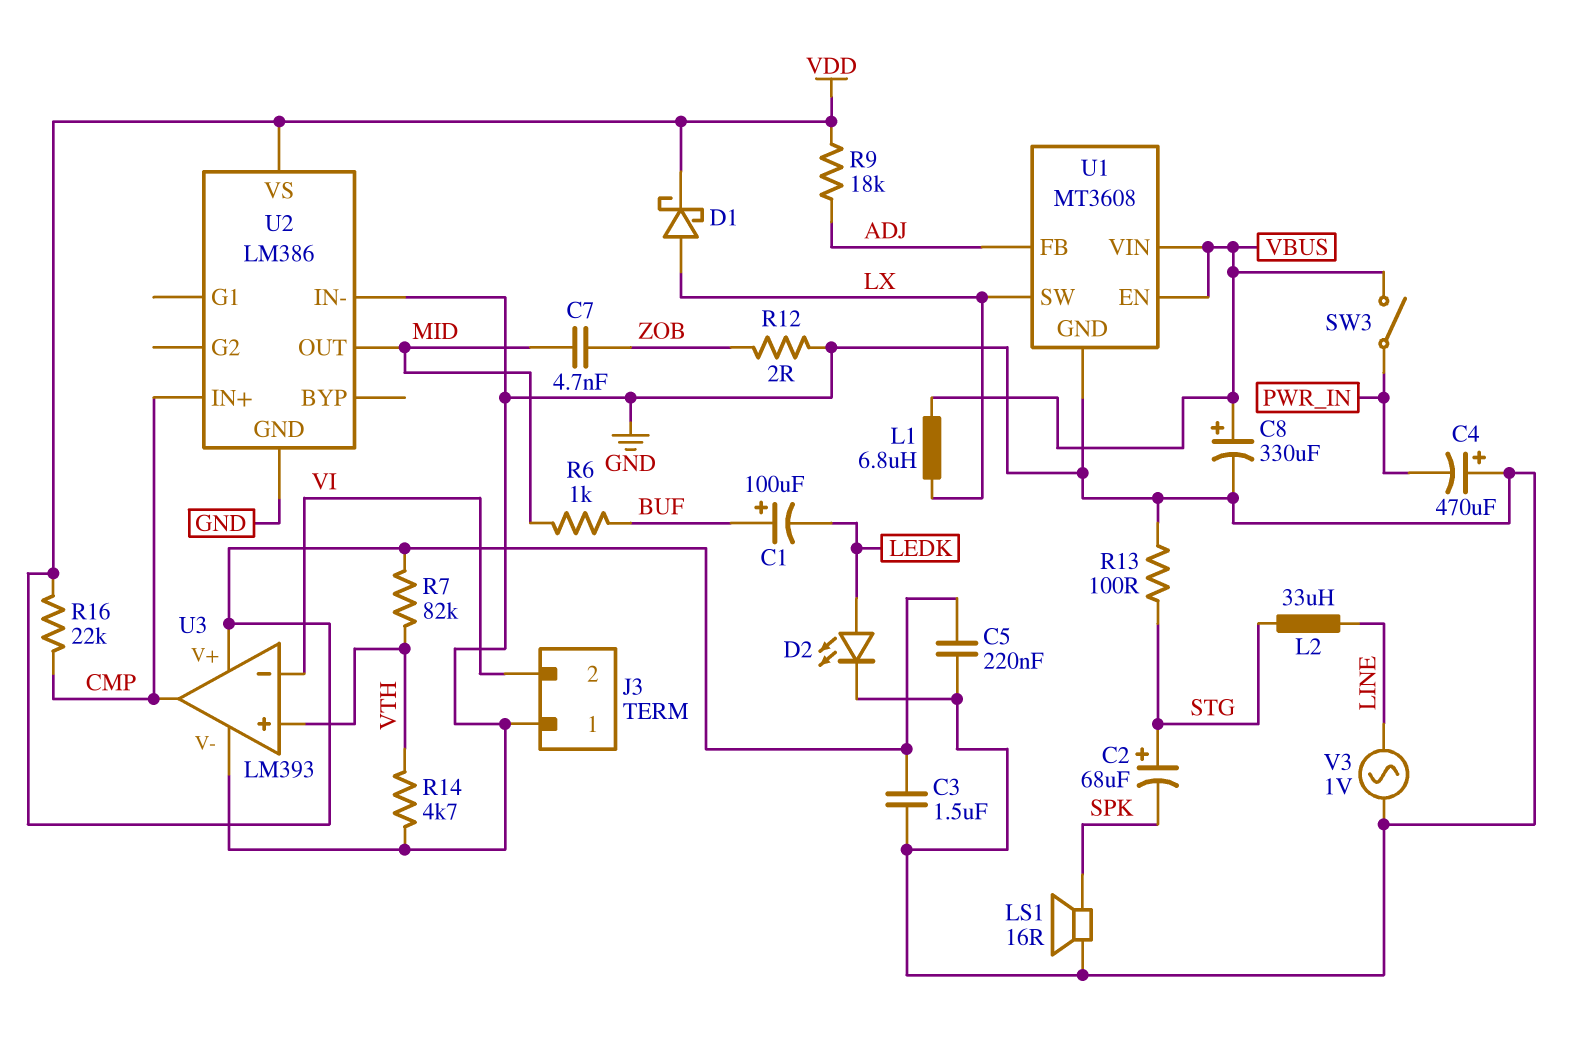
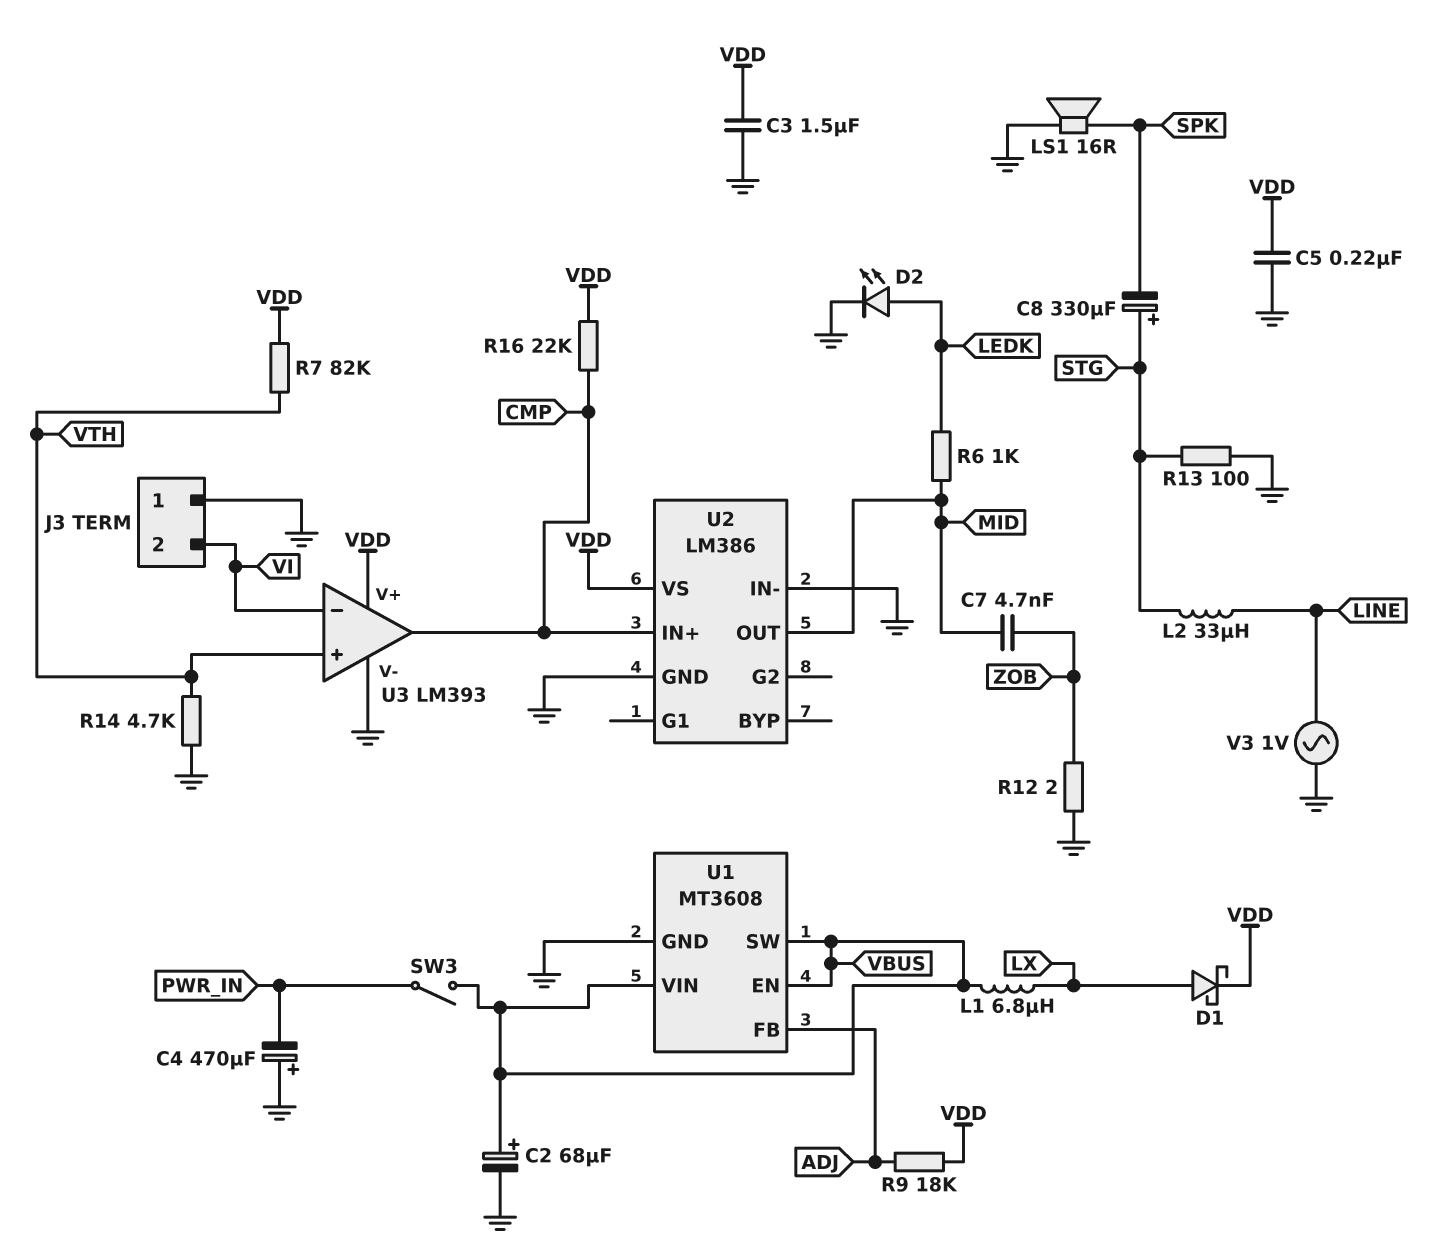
C1: 100uF (plus BUF, minus LEDK) -> none
C2: 68uF (plus STG, minus SPK) -> 68uF (plus VBUS, minus GND)
C8: 330uF (plus VBUS, minus GND) -> 330uF (plus STG, minus SPK)
R6: 1k (BUF, MID) -> 1k (LEDK, MID)
U1 pin SW: LX -> VBUS

